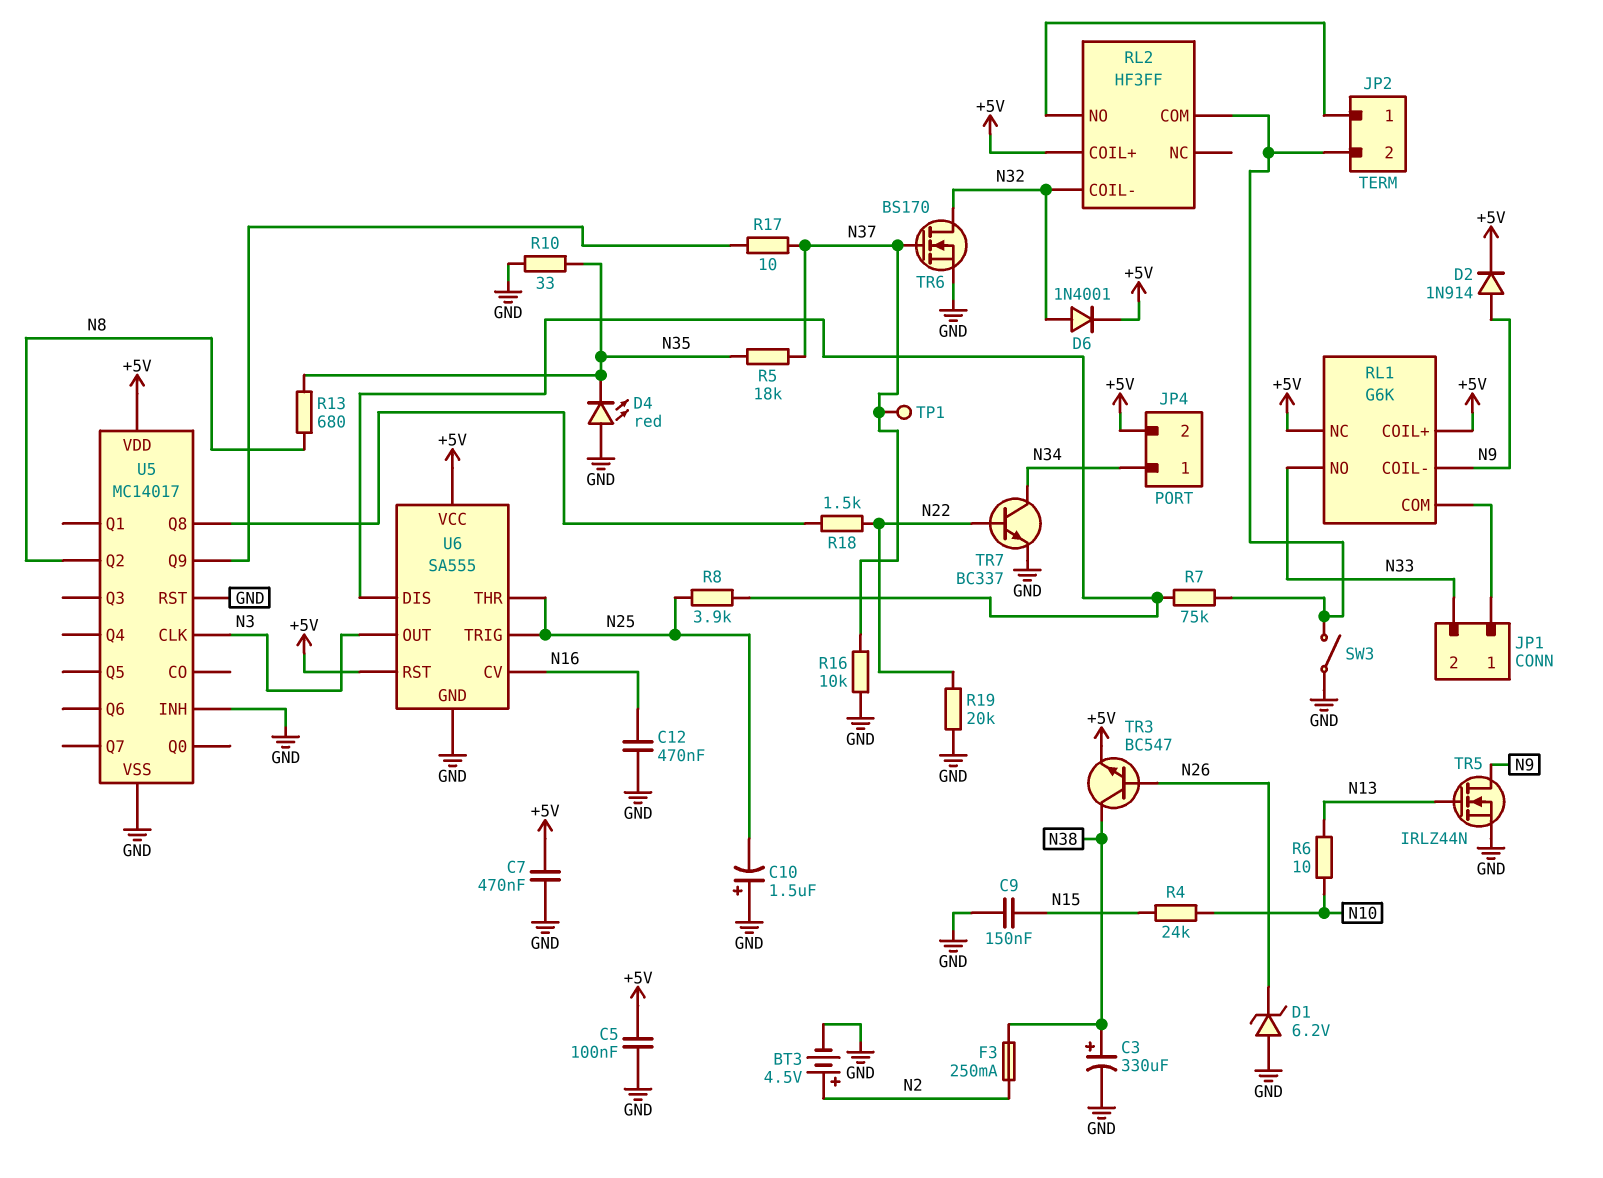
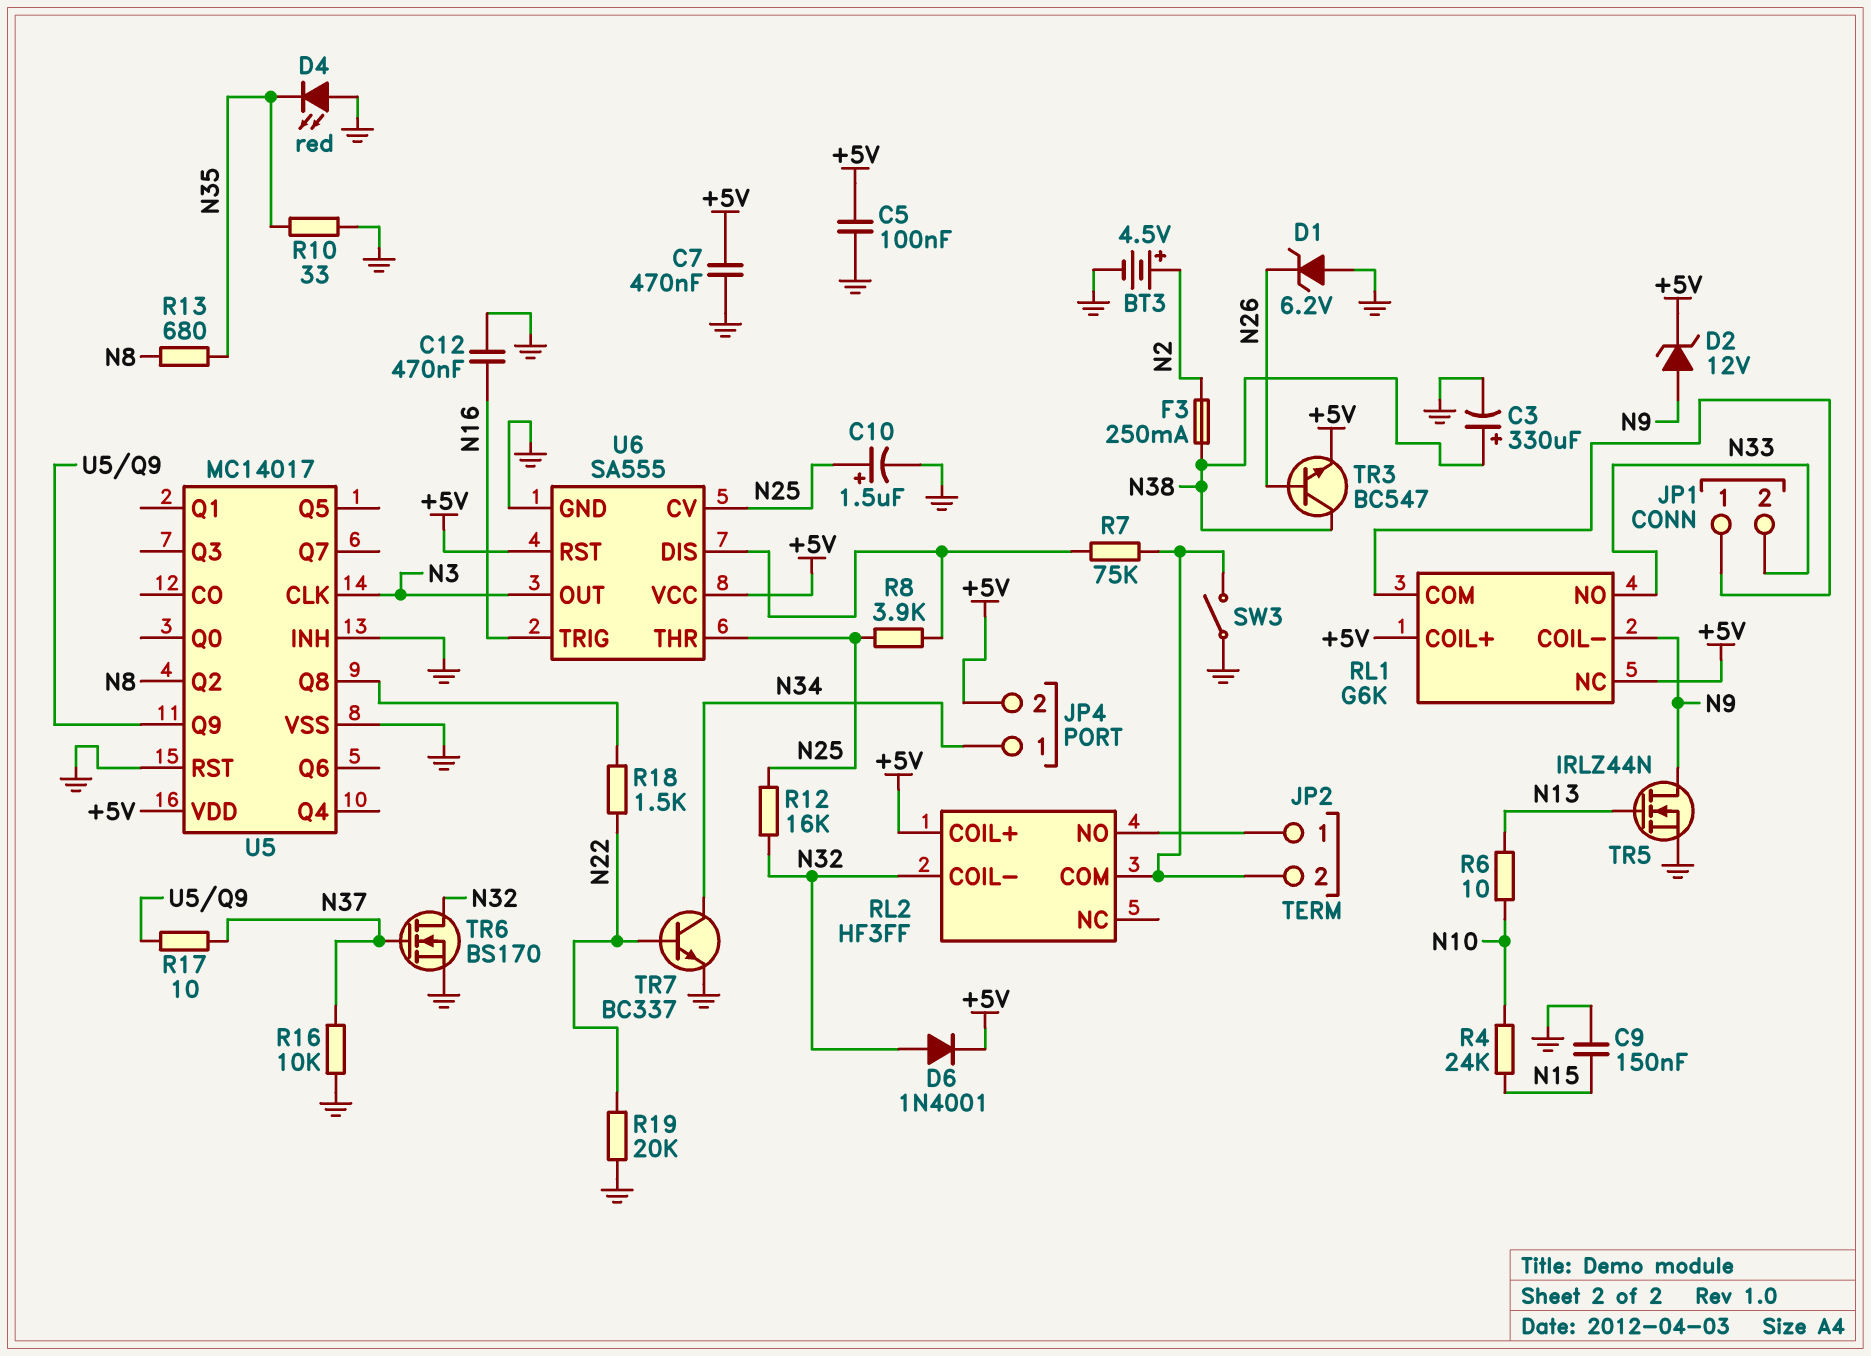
C10: 1.5uF (plus GND, minus N25) -> 1.5uF (plus N25, minus GND)
D2: diode 1N914 (A N9, K +5V) -> zener 12V (A N9, K +5V)
R5: 18k (N35, N37) -> none
R12: none -> 16k (N25, N32)
TP1: test point (N37) -> none
U6 pin CV: N16 -> N25
U6 pin TRIG: N25 -> N16

